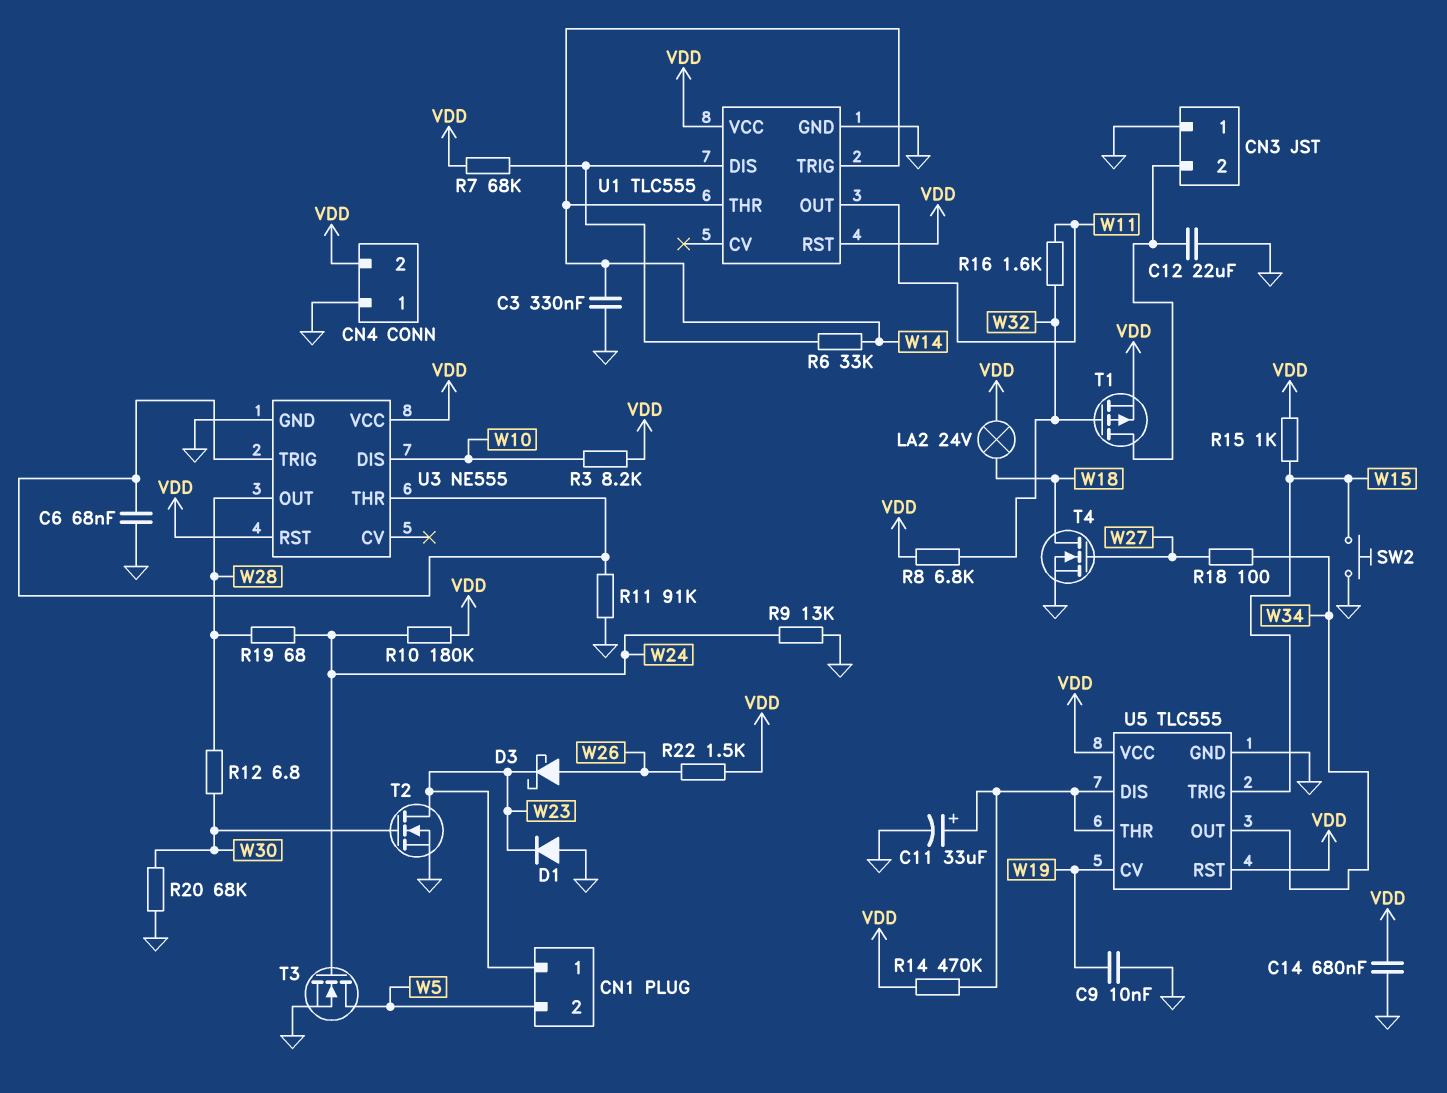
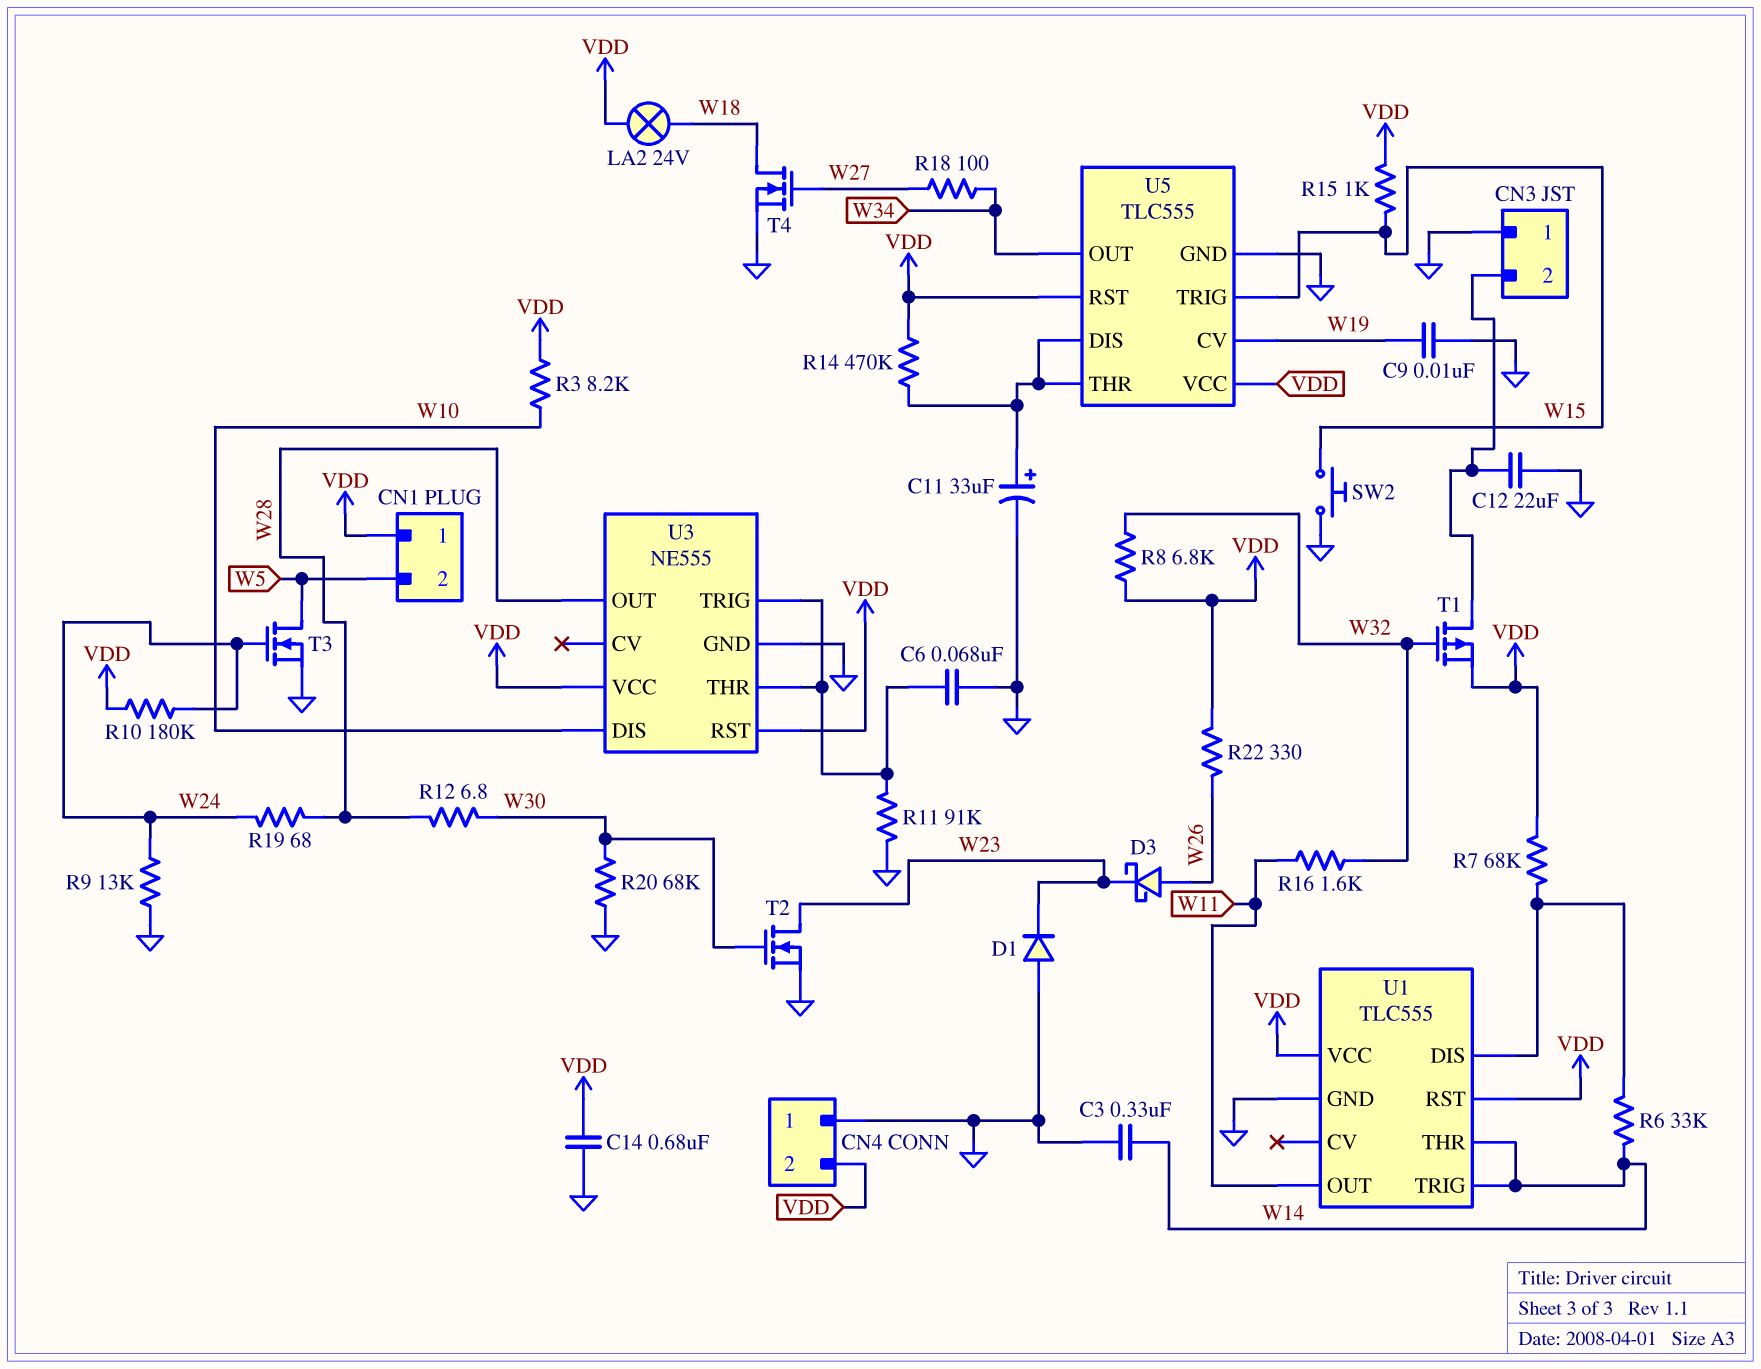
CN1 pin 1: W23 -> VDD
R22: 1.5k (VDD, W26) -> 330 (VDD, W26)

